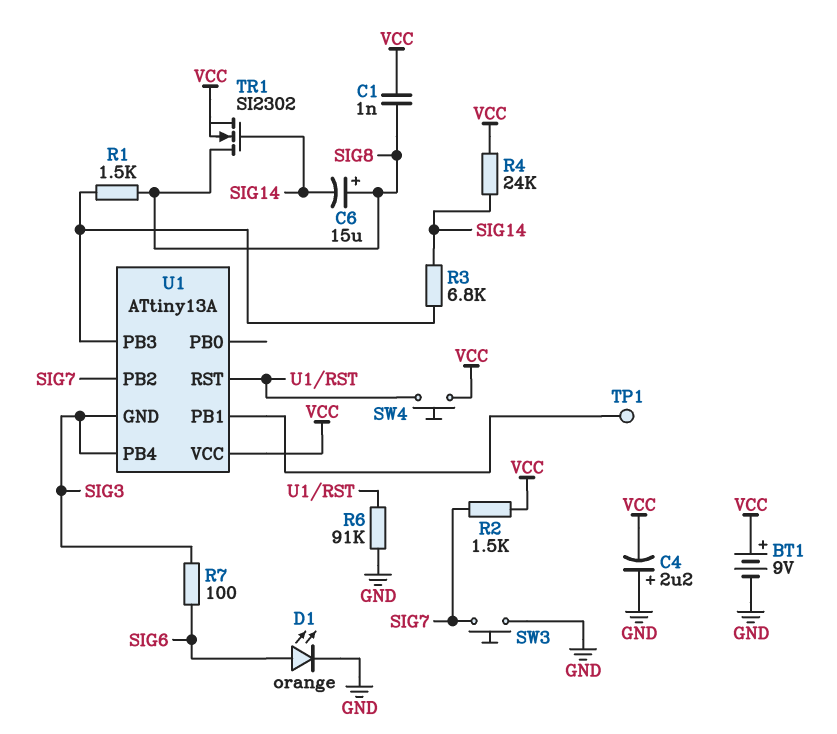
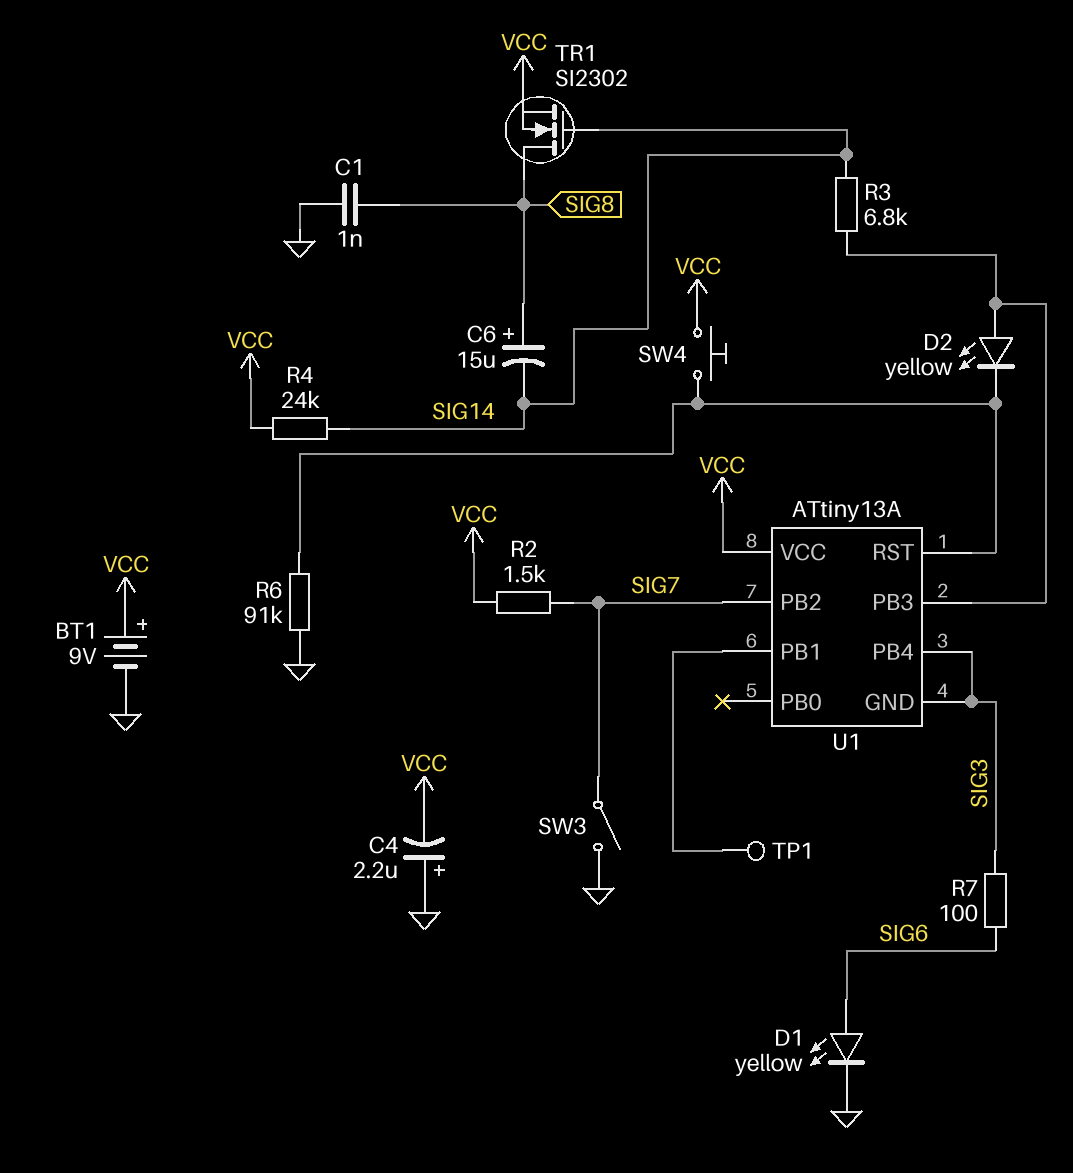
C1: 1nF (SIG8, VCC) -> 1nF (GND, SIG8)
D1: LED orange (A SIG6, K GND) -> LED yellow (A SIG6, K GND)
D2: none -> LED yellow (A U1/PB3, K U1/RST)
R1: 1.5k (SIG8, U1/PB3) -> none
SW3: button (GND, SIG7) -> switch (GND, SIG7)

